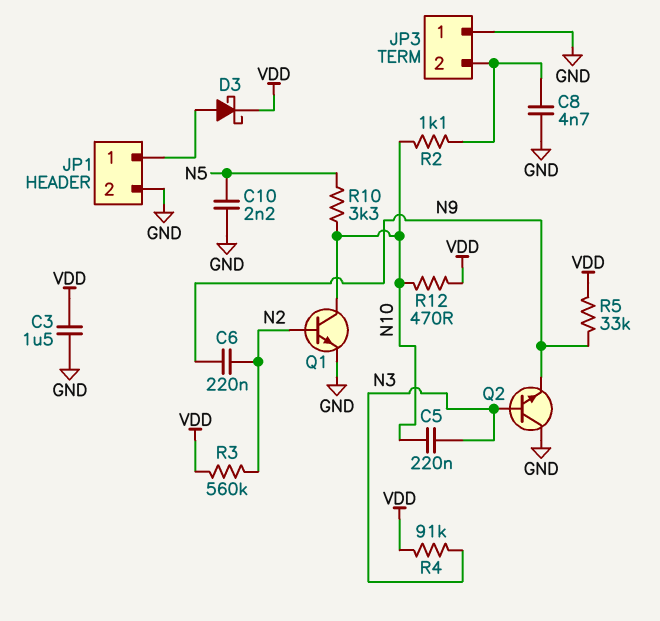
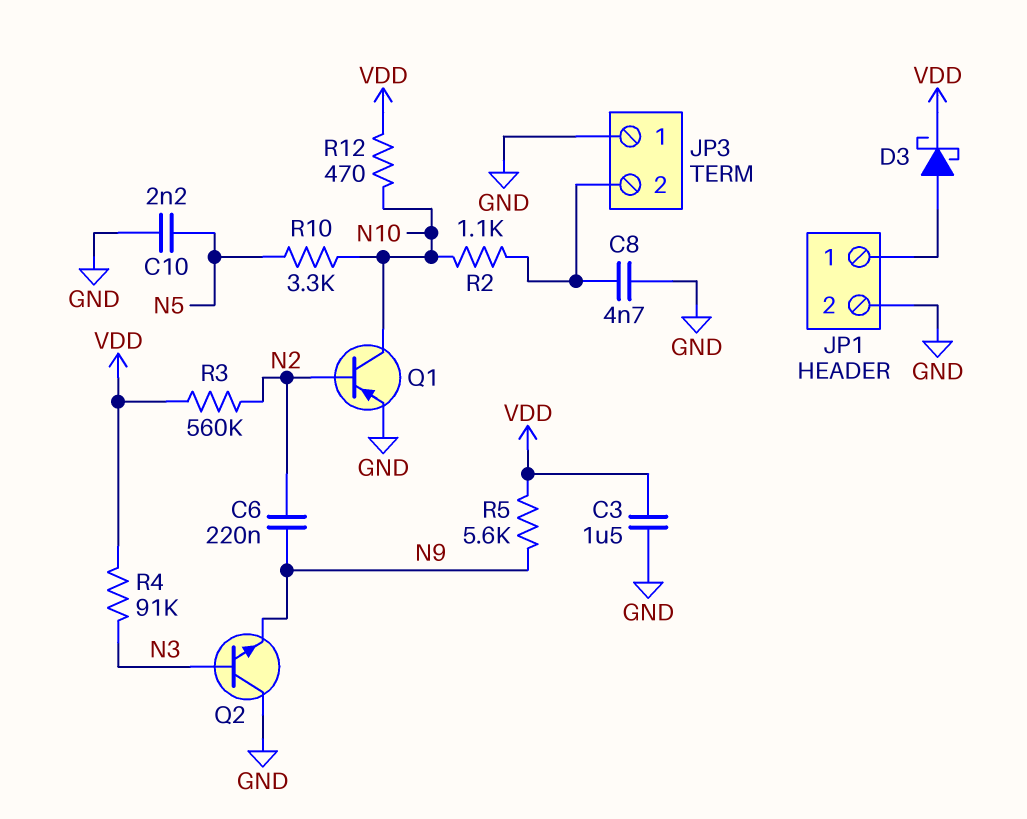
C5: 220nF (N3, N10) -> none
Q1: NPN (B N2, C N10, E GND) -> PNP (B N2, C N10, E GND)
R5: 33k (N9, VDD) -> 5.6k (N9, VDD)

